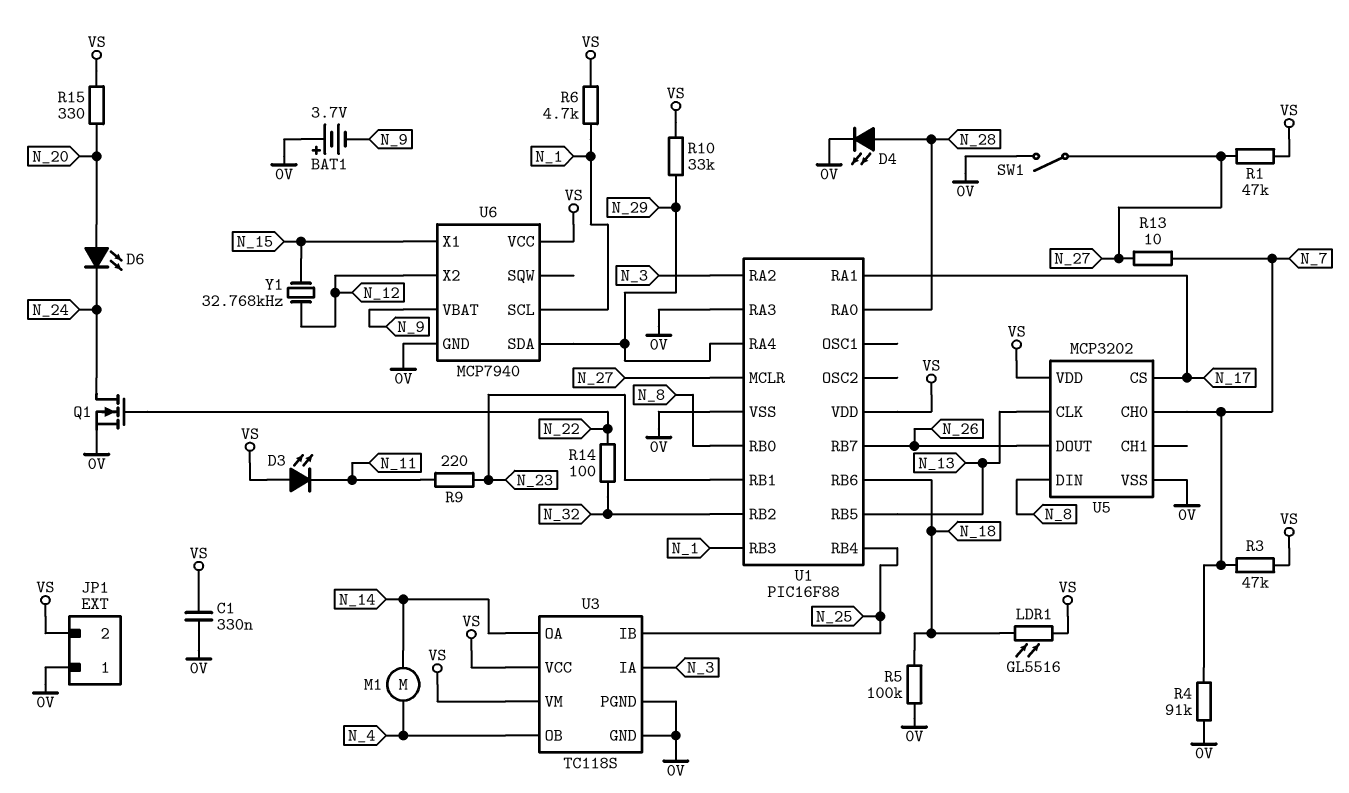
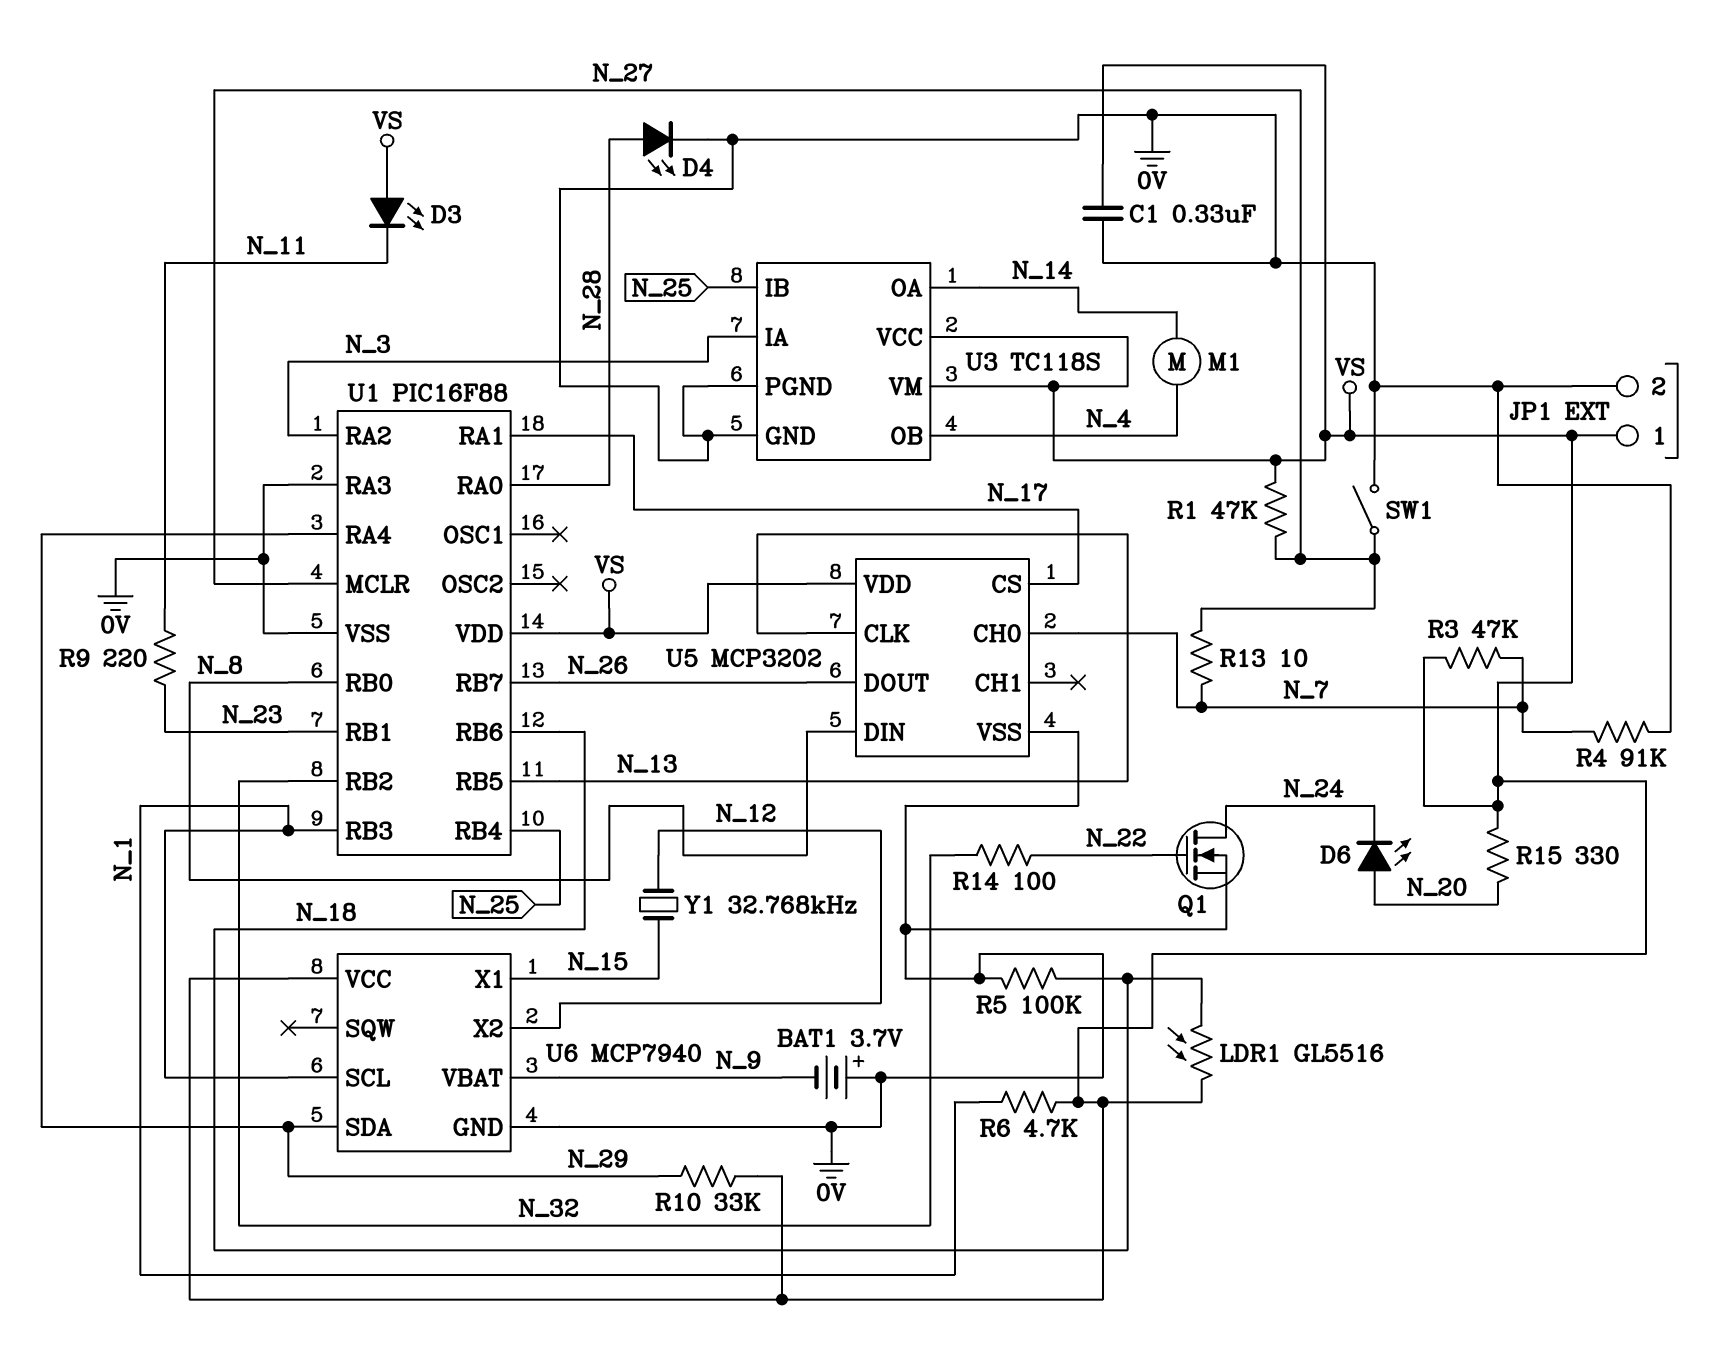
JP1 pin 1: 0V -> VS
JP1 pin 2: VS -> 0V

